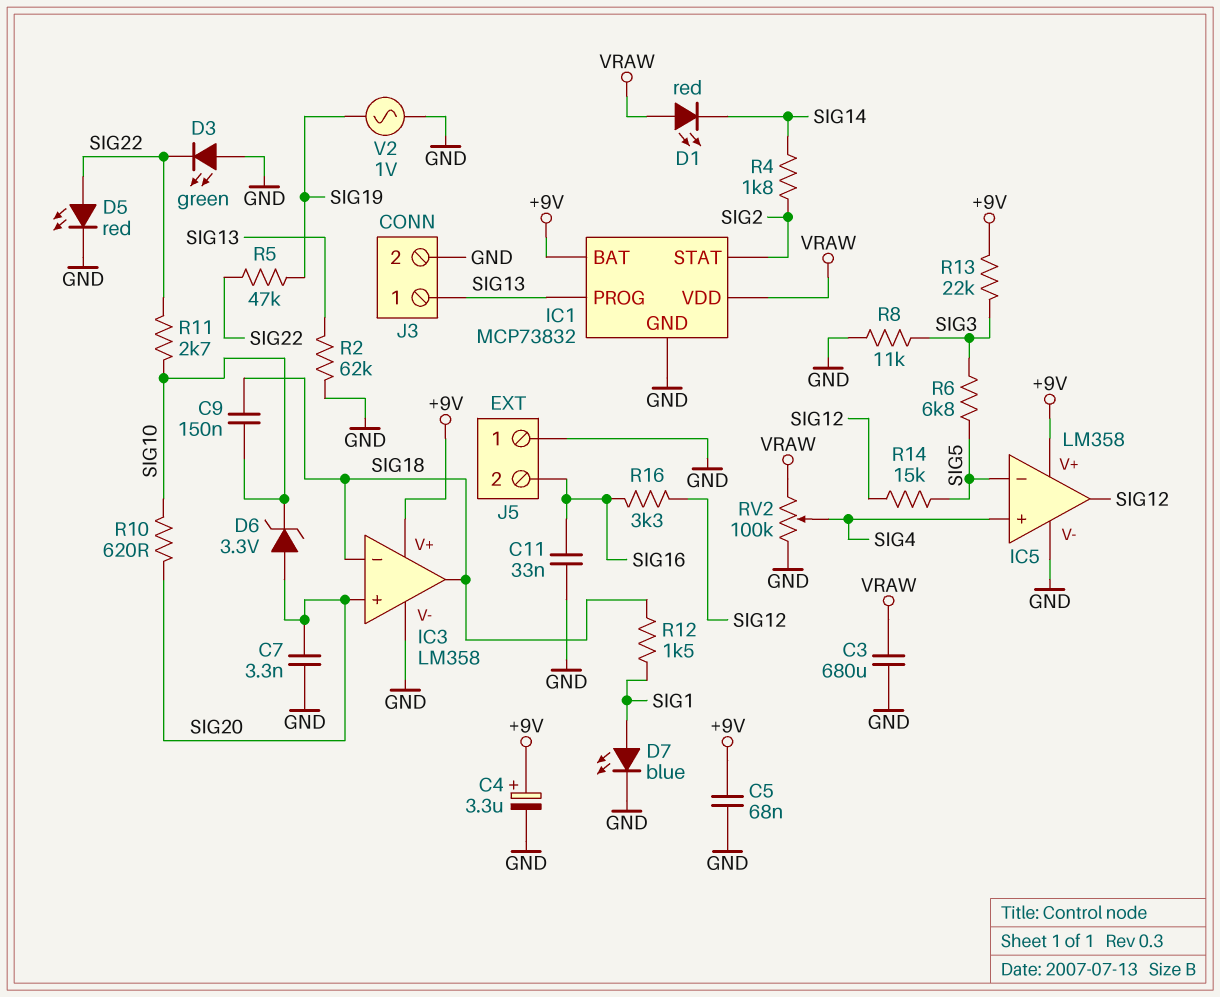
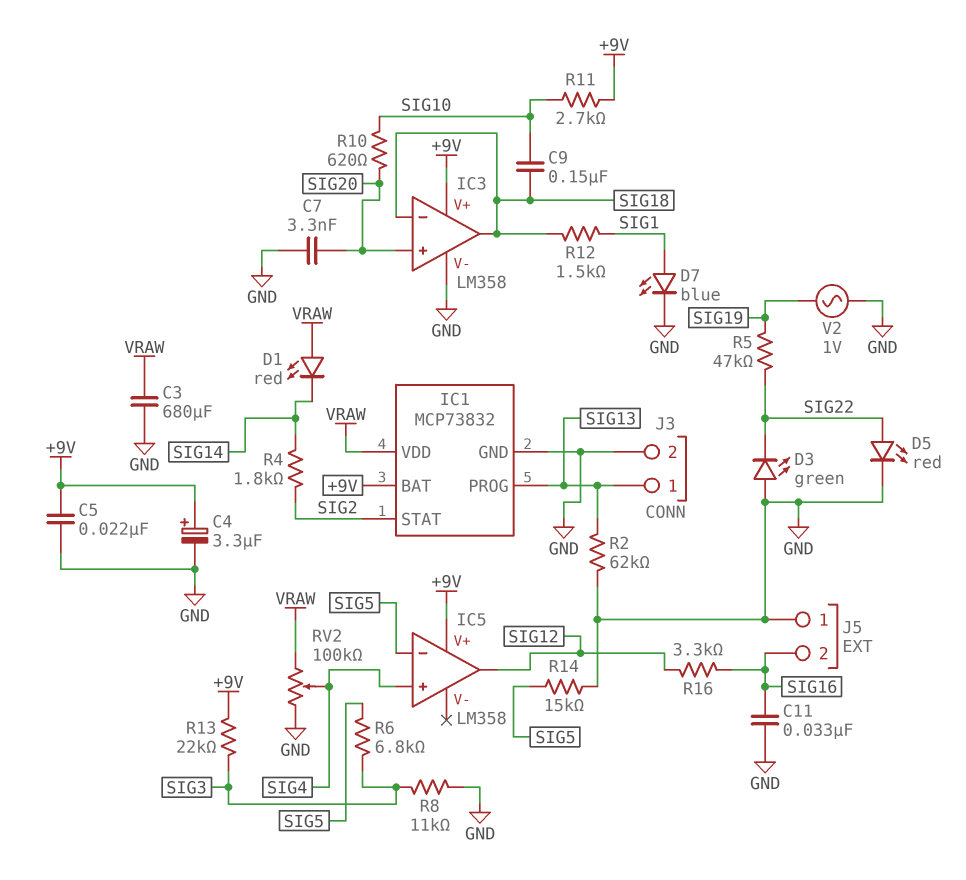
C5: 68nF (+9V, GND) -> 22nF (+9V, GND)
D6: zener 3.3V (A SIG20, K SIG10) -> none
IC5 pin V-: GND -> none
R11: 2.7k (SIG10, SIG22) -> 2.7k (+9V, SIG10)
R14: 15k (SIG5, SIG12) -> 15k (GND, SIG5)

